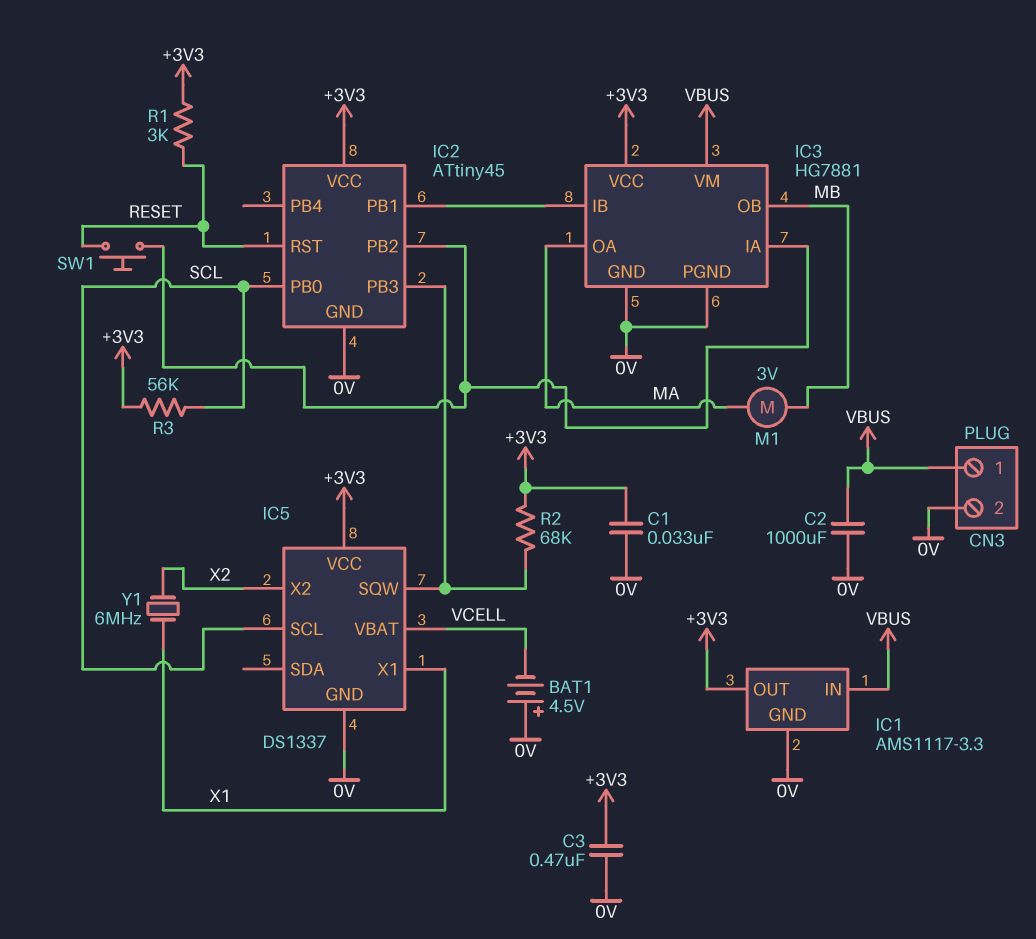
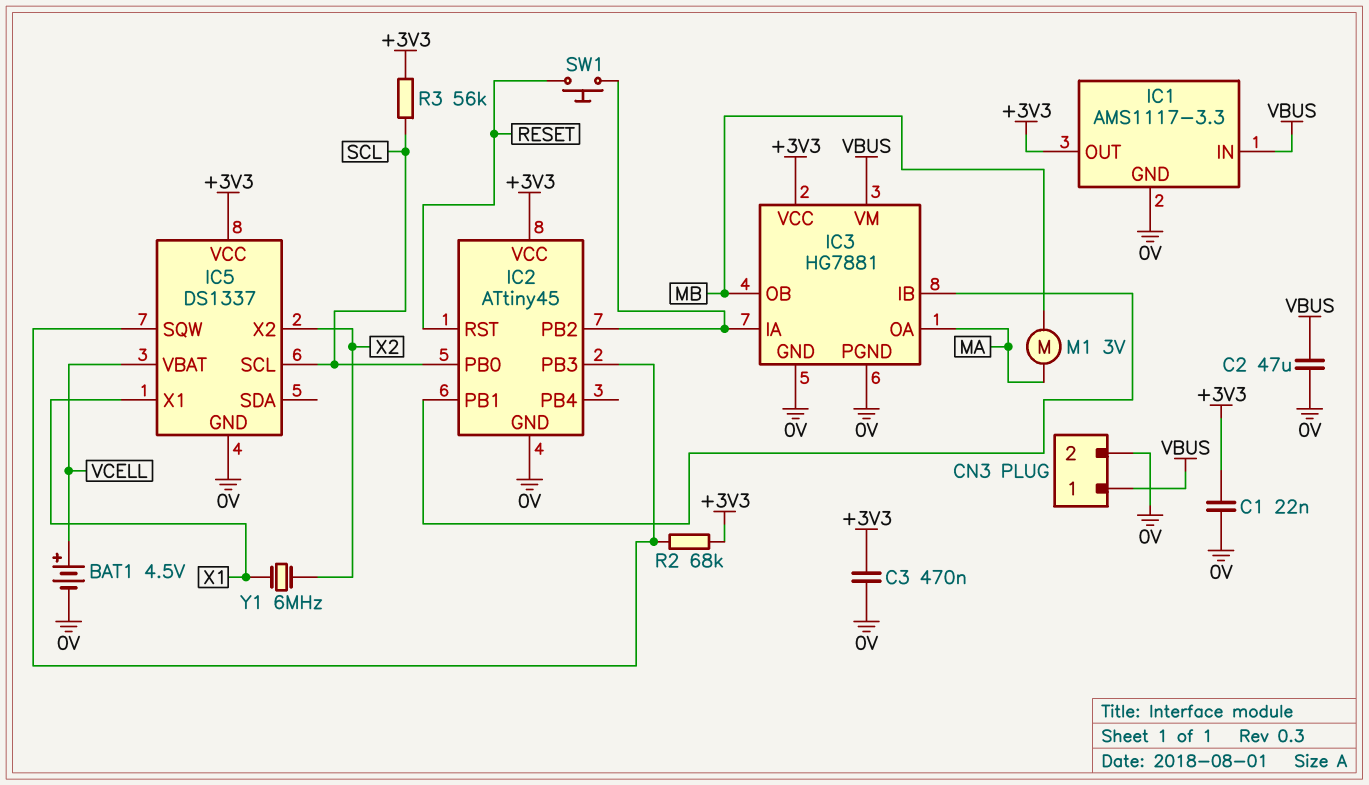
BAT1: 4.5V (plus 0V, minus VCELL) -> 4.5V (plus VCELL, minus 0V)
C1: 33nF (+3V3, 0V) -> 22nF (+3V3, 0V)
C2: 1000uF (0V, VBUS) -> 47uF (0V, VBUS)
R1: 3k (+3V3, RESET) -> none

